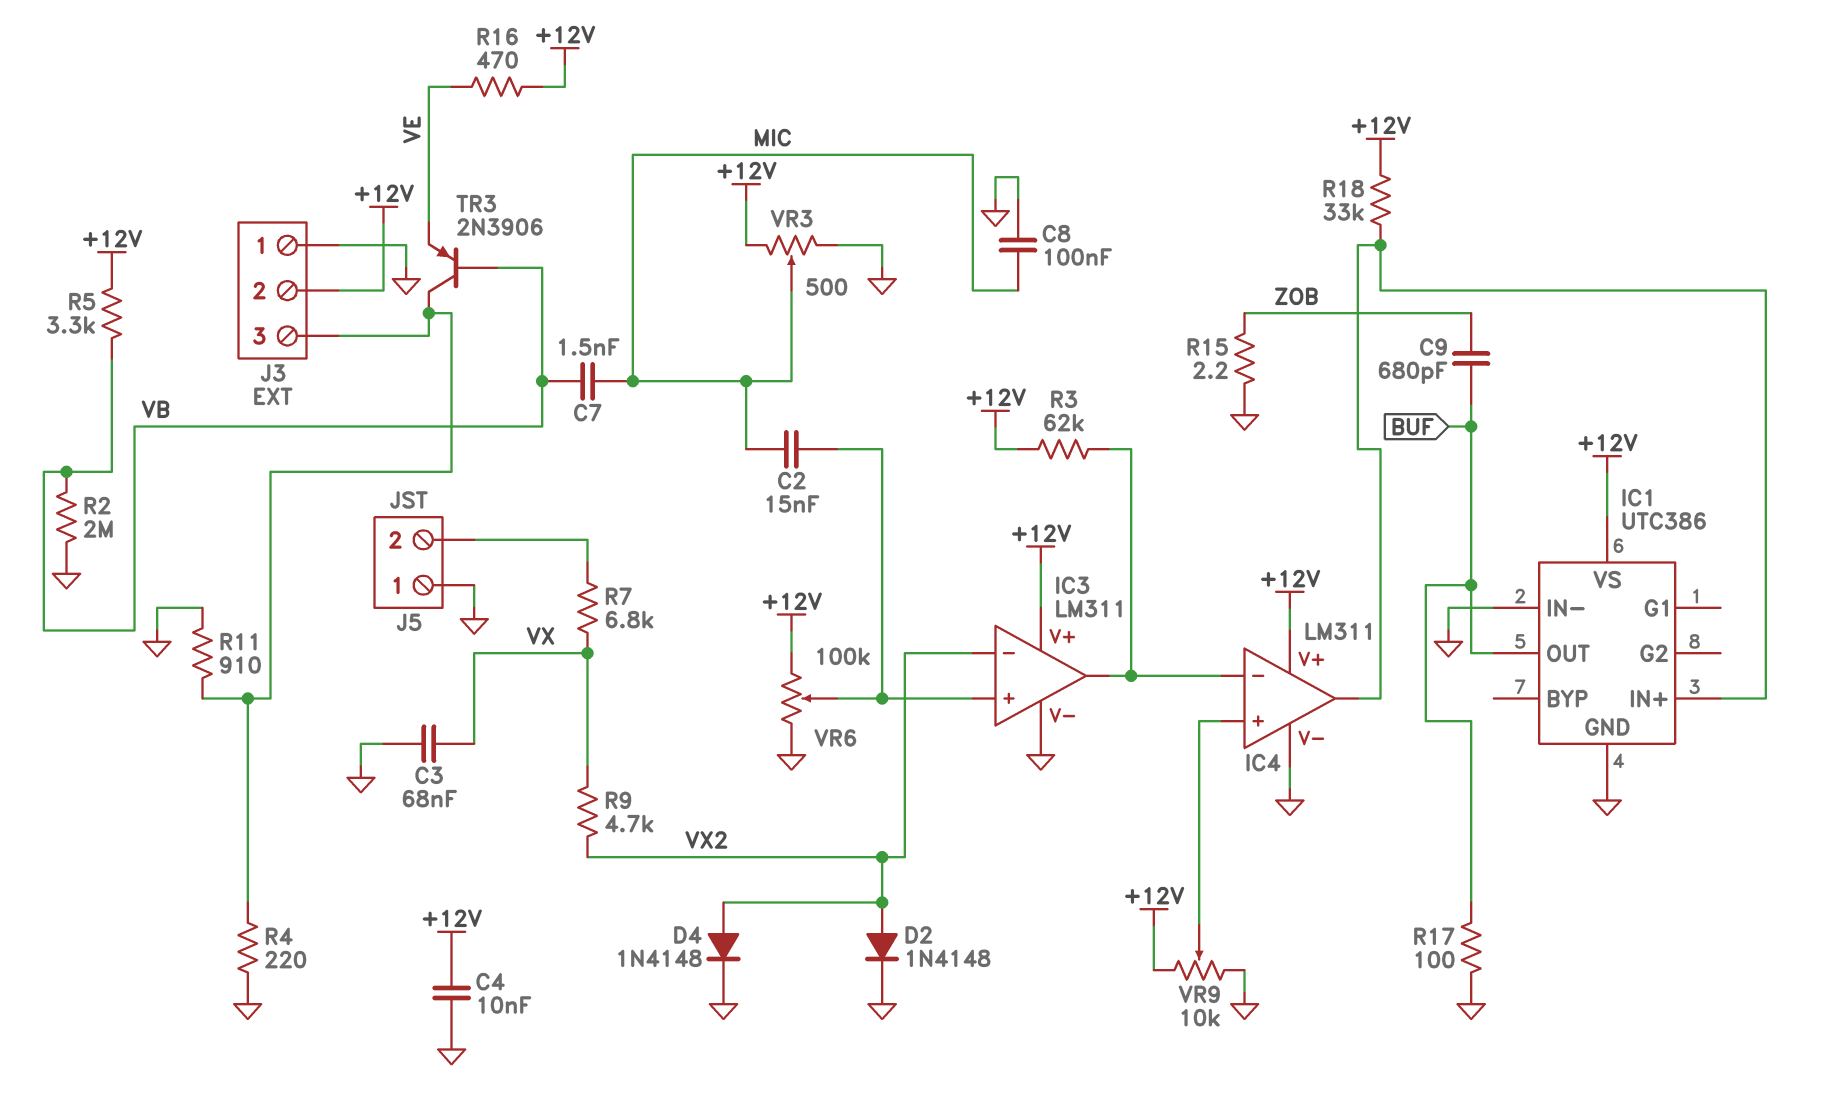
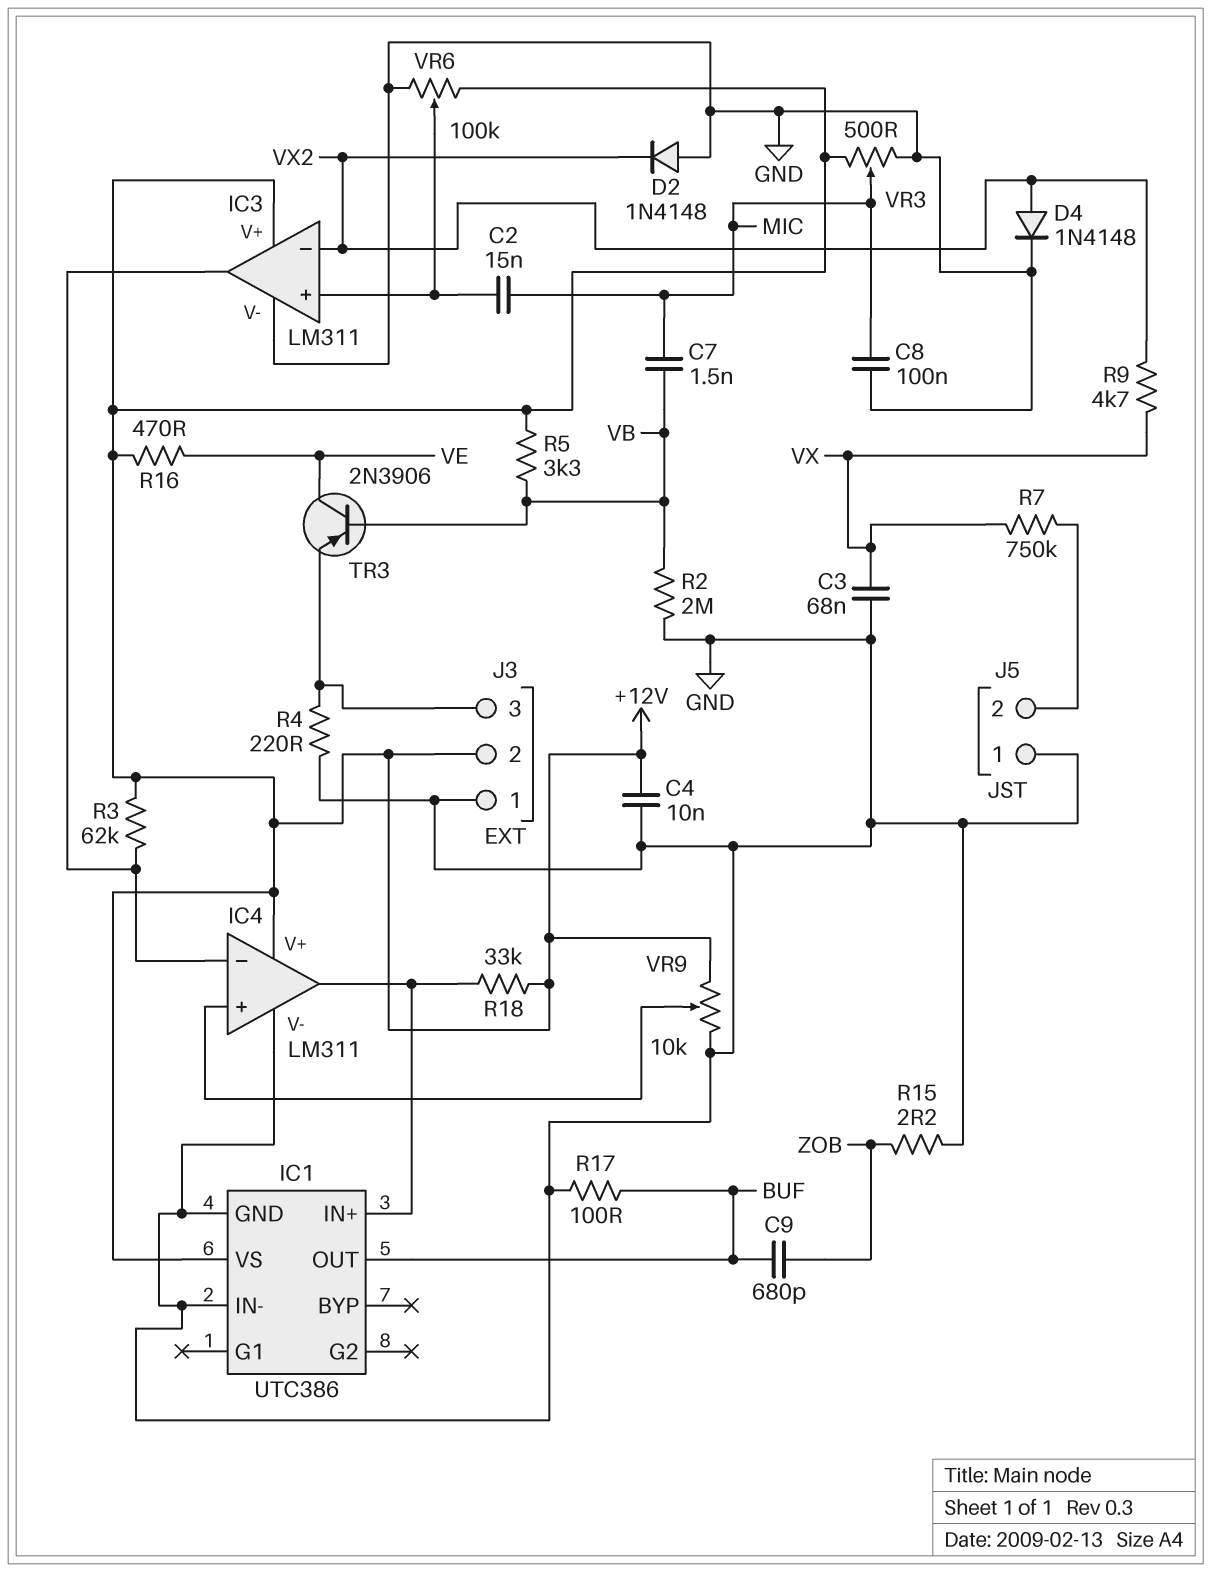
D2: diode 1N4148 (A VX2, K GND) -> diode 1N4148 (A GND, K VX2)
R7: 6.8k (J5/2, VX) -> 750k (J5/2, VX)
R11: 910 (GND, J3/3) -> none
TR3: PNP 2N3906 (B VB, C J3/3, E VE) -> PNP 2N3906 (B VB, C VE, E J3/3)

